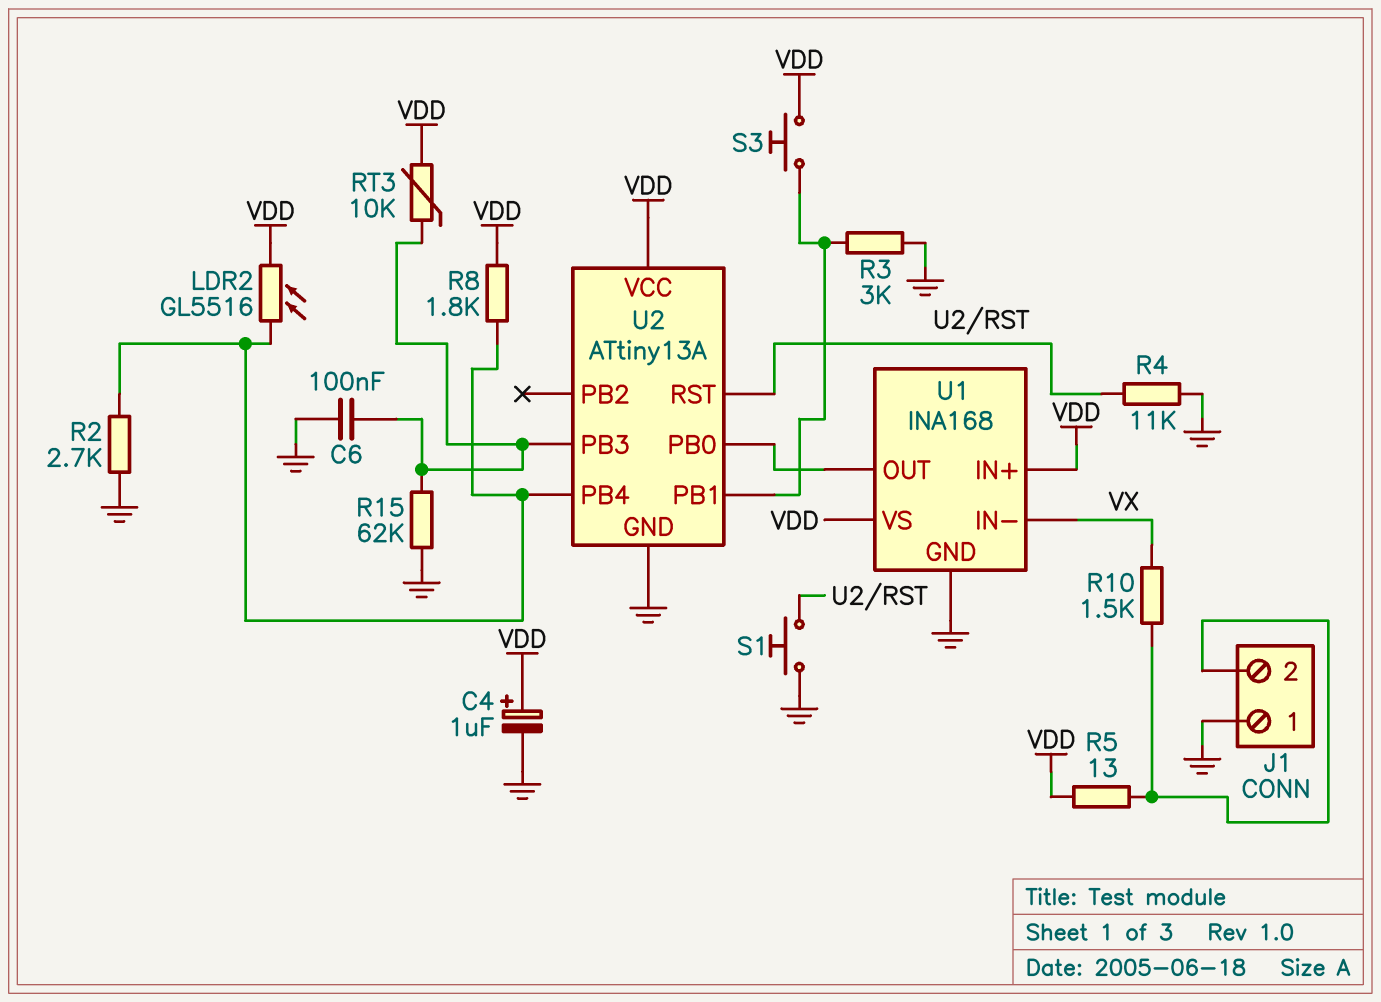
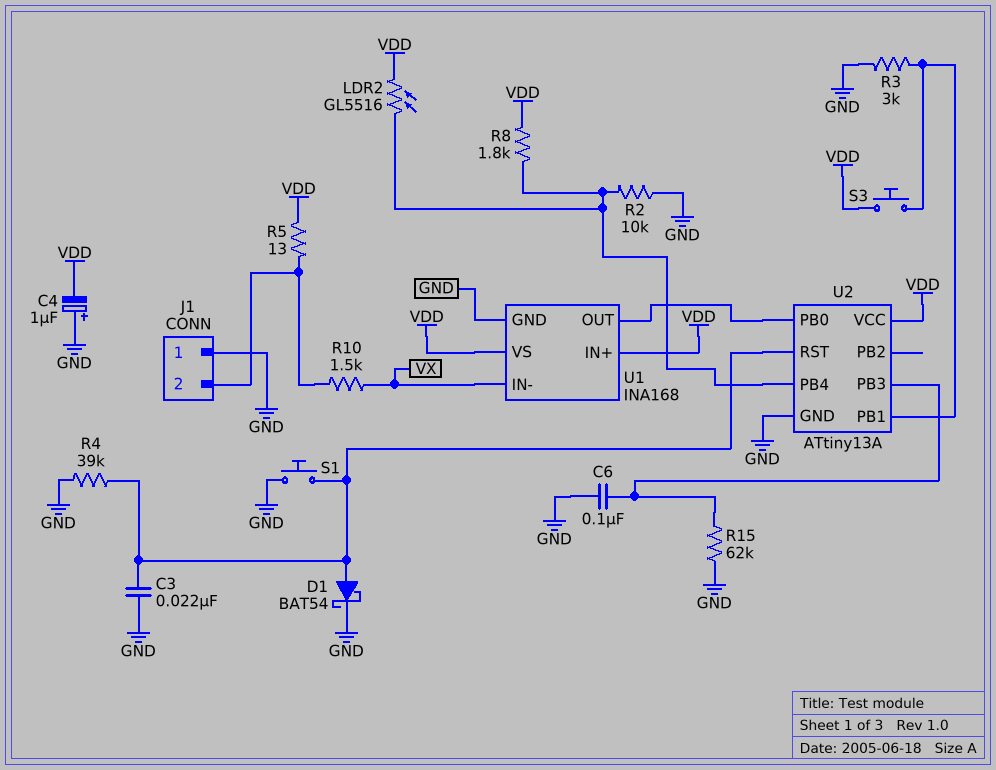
C3: none -> 22nF (GND, U2/RST)
C4: 1uF (plus VDD, minus GND) -> 1uF (plus GND, minus VDD)
D1: none -> schottky BAT54 (A U2/RST, K GND)
R2: 2.7k (GND, U2/PB4) -> 10k (GND, U2/PB4)
R4: 11k (GND, U2/RST) -> 39k (GND, U2/RST)
RT3: 10k (U2/PB3, VDD) -> none

